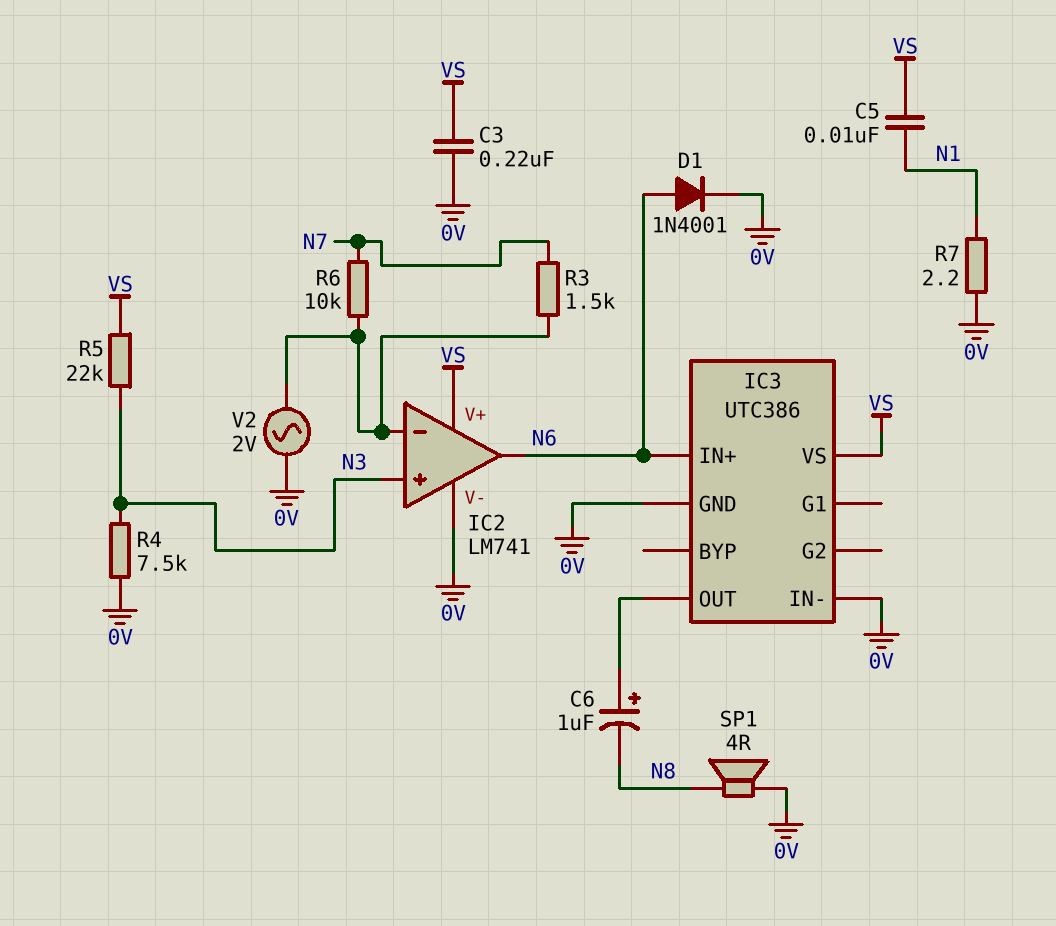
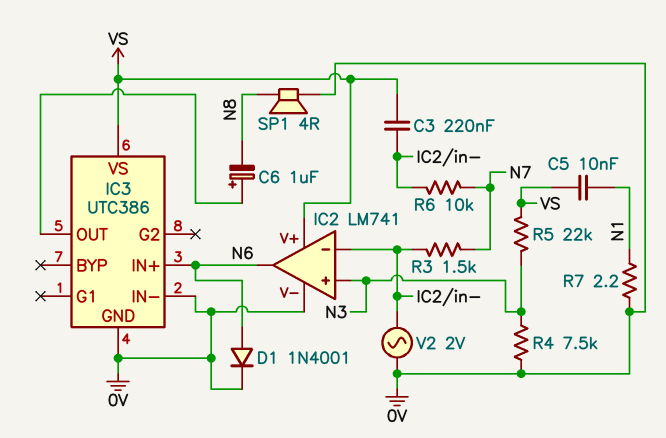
C3: 220nF (0V, VS) -> 220nF (IC2/in-, VS)

